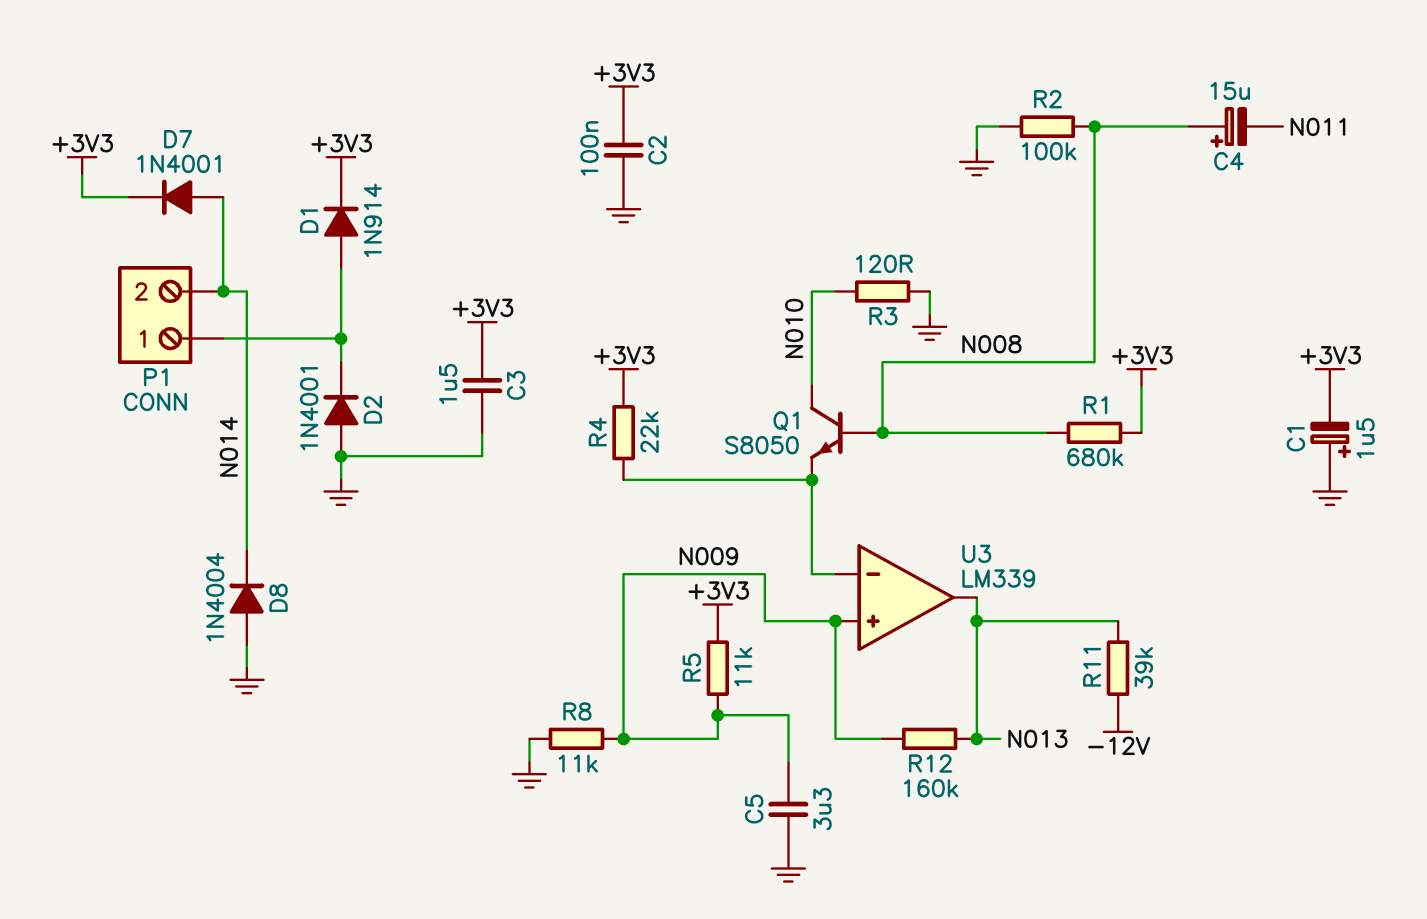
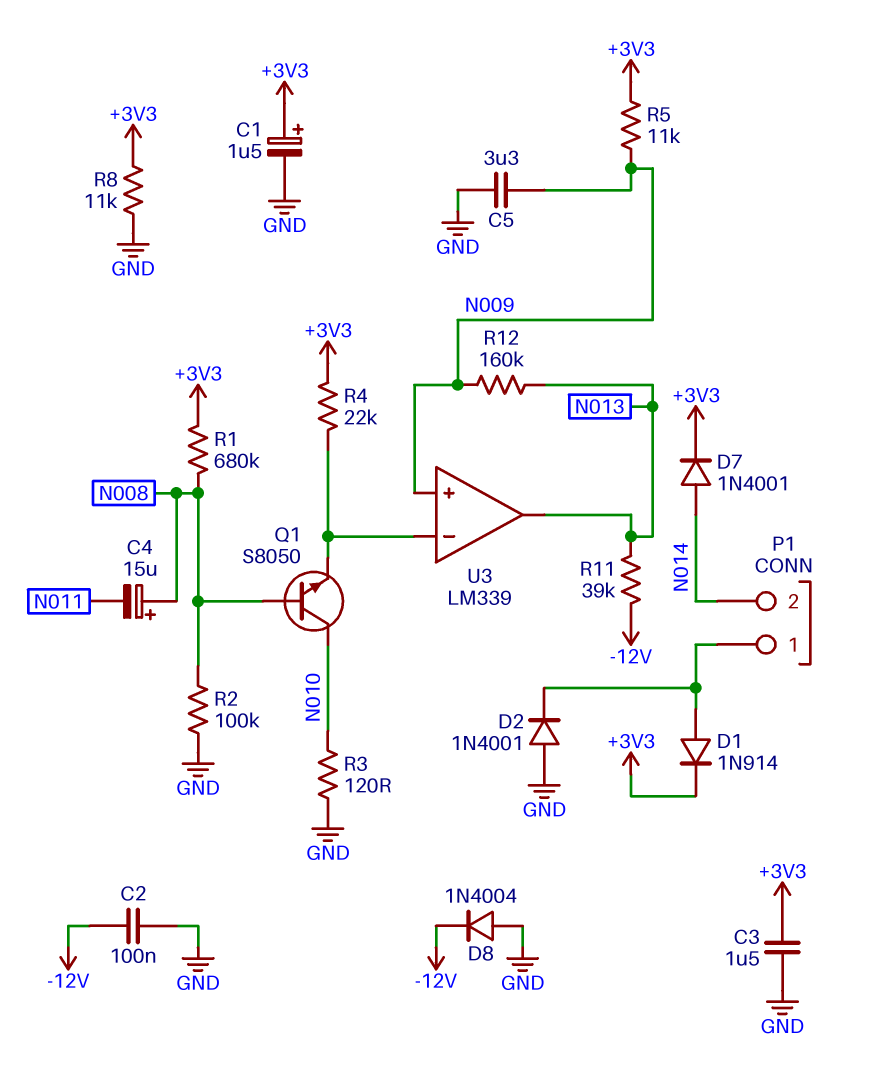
C1: 1.5uF (plus GND, minus +3V3) -> 1.5uF (plus +3V3, minus GND)
C2: 100nF (+3V3, GND) -> 100nF (-12V, GND)
D8: diode 1N4004 (A GND, K N014) -> diode 1N4004 (A GND, K -12V)
R8: 11k (GND, N009) -> 11k (+3V3, GND)

